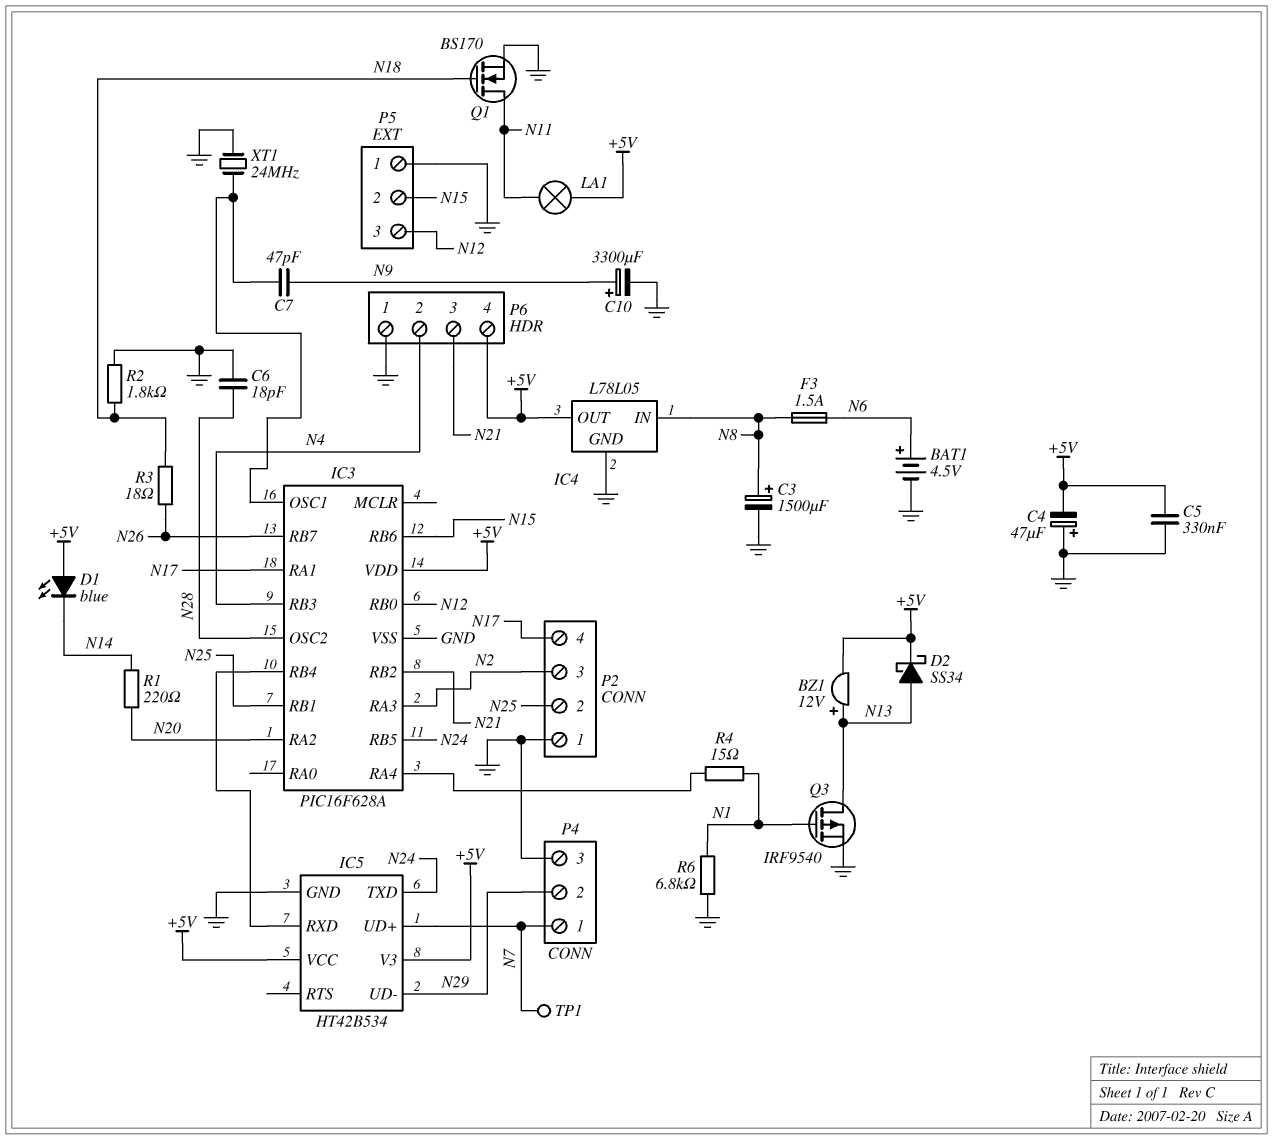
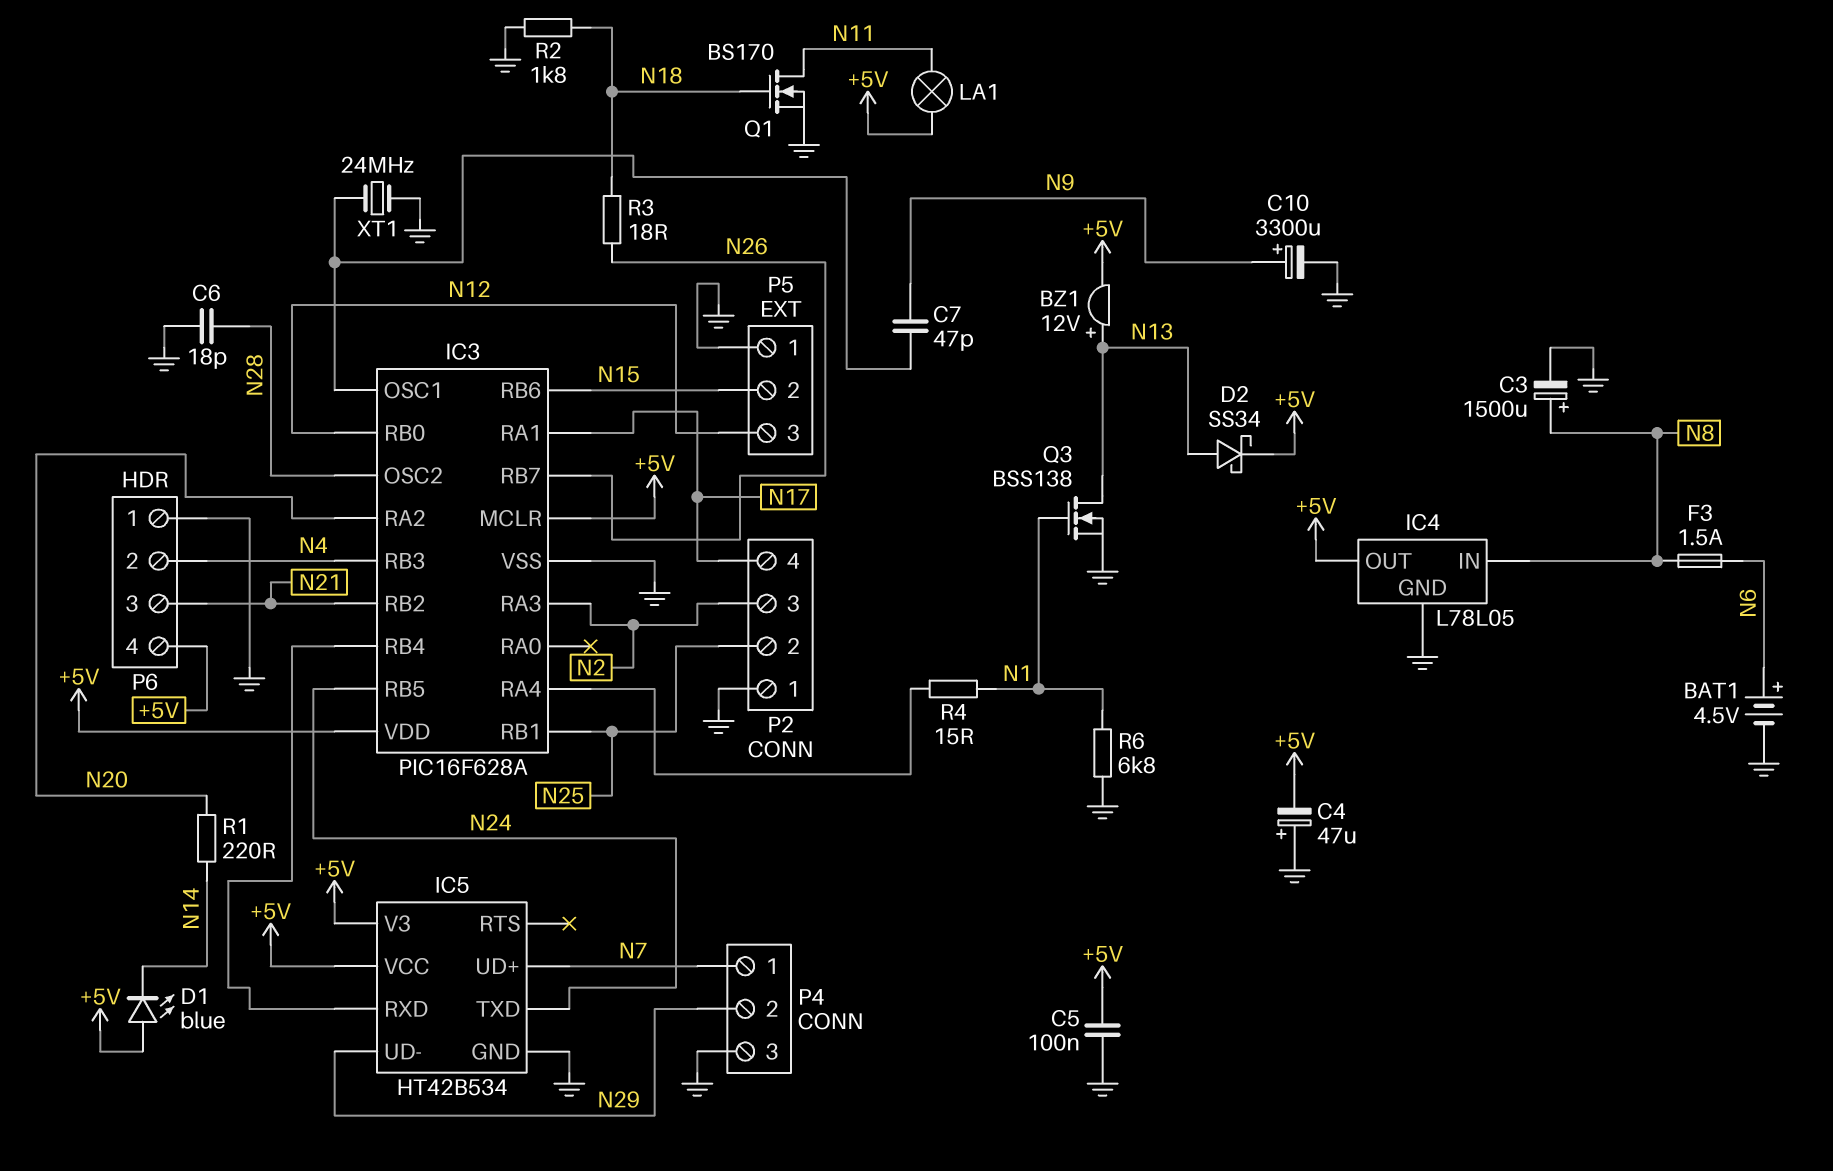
C5: 330nF (+5V, GND) -> 100nF (+5V, GND)
IC3 pin MCLR: none -> +5V
Q3: PMOS IRF9540 (G N1, D N13, S GND) -> NMOS BSS138 (G N1, D N13, S GND)
TP1: test point (N7) -> none

